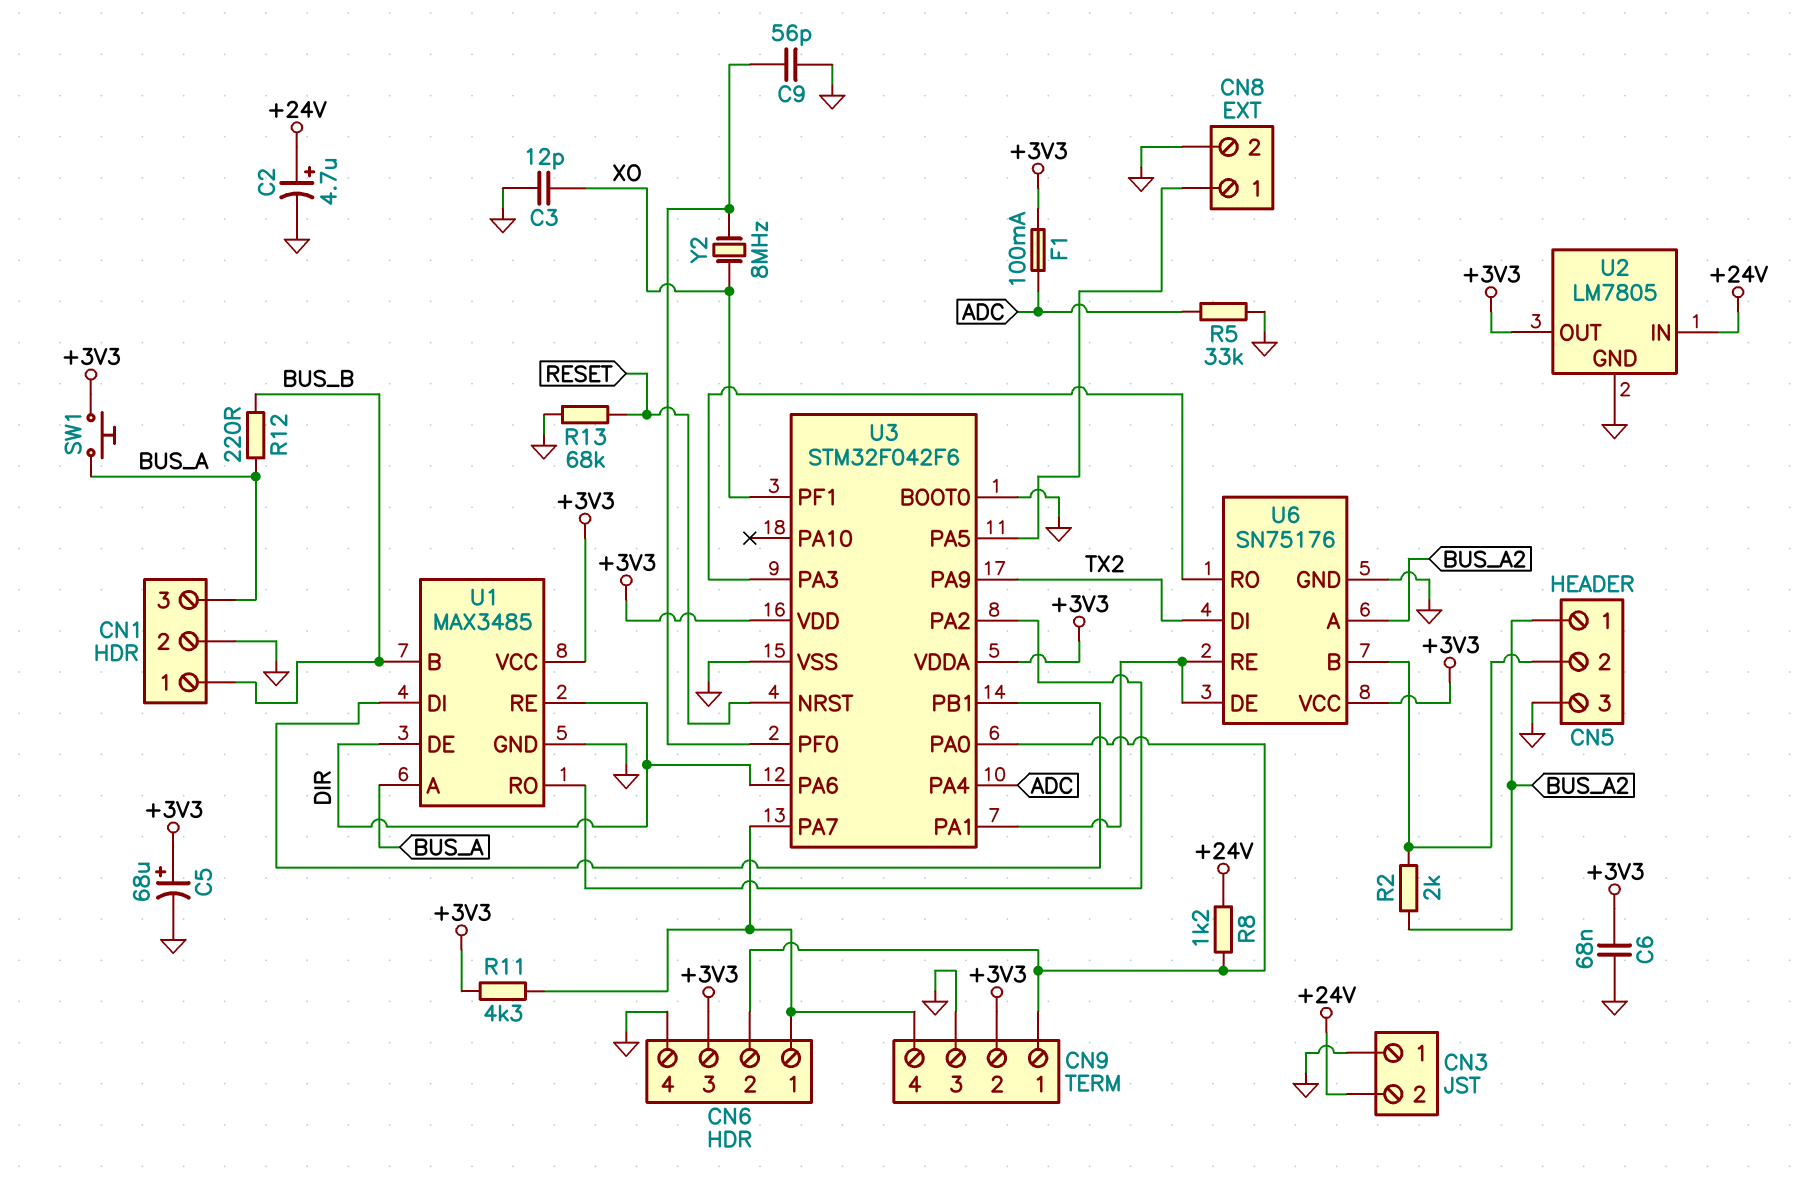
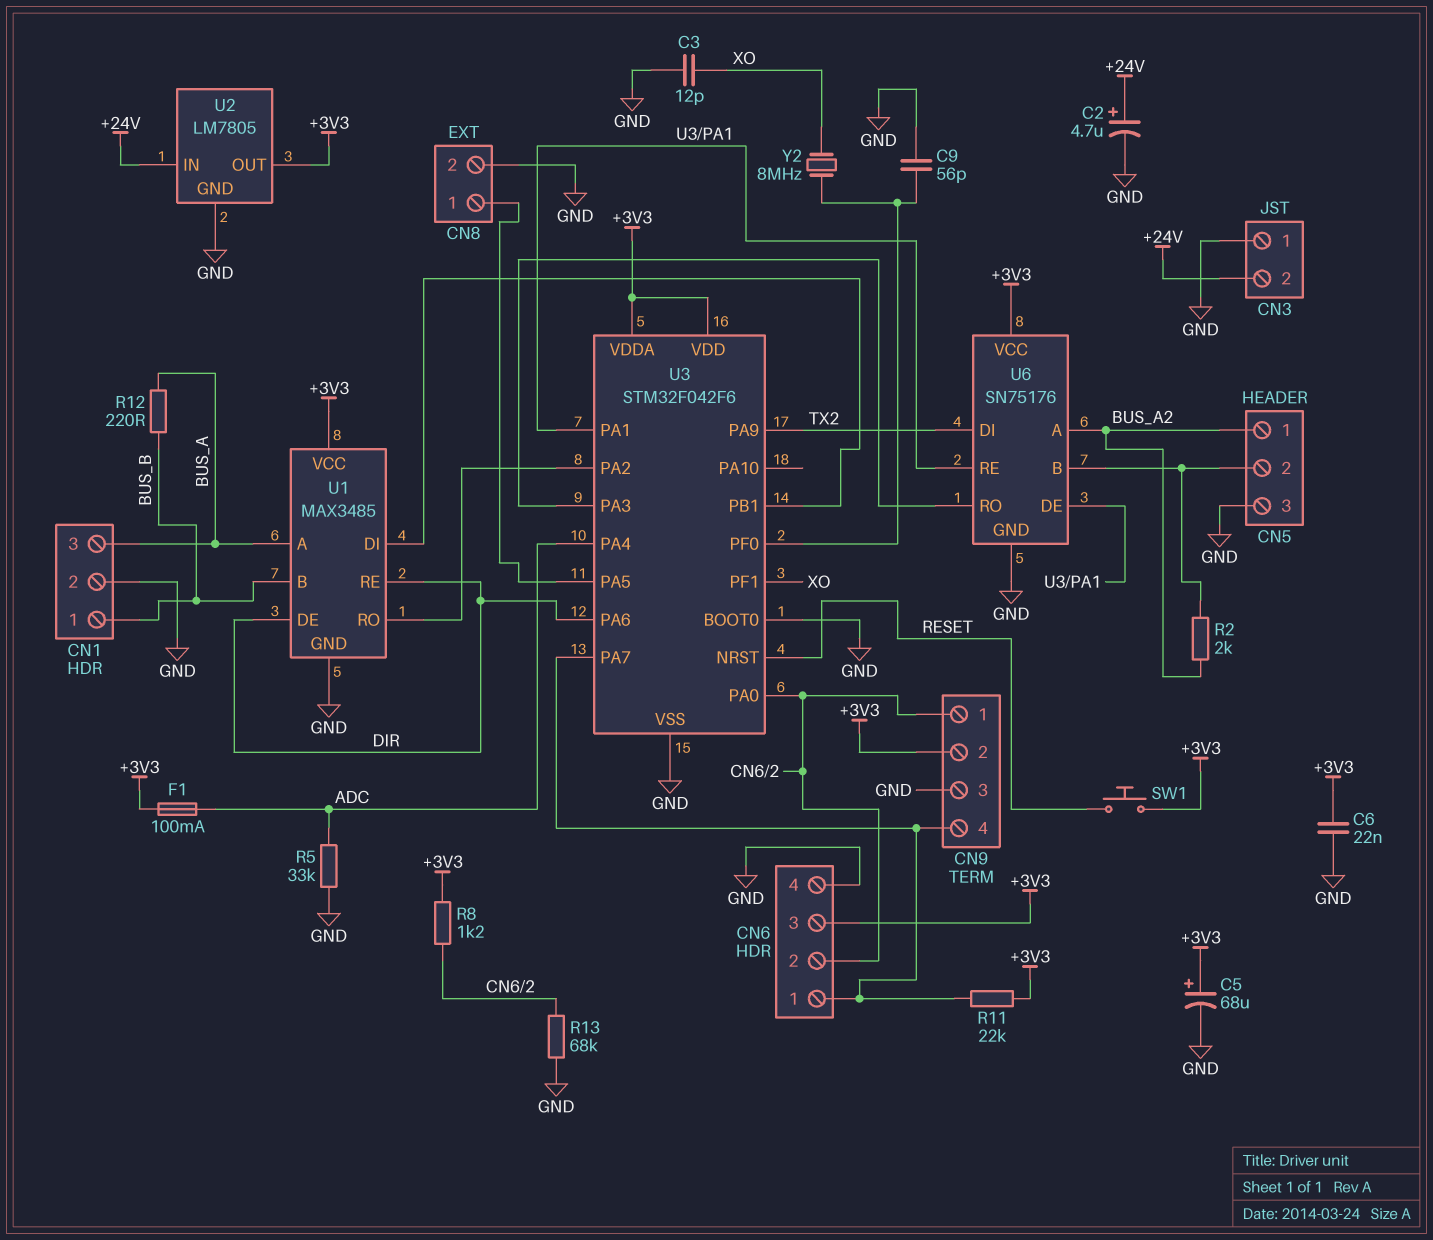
C6: 68nF (+3V3, GND) -> 22nF (+3V3, GND)
R8: 1.2k (+24V, CN6/2) -> 1.2k (+3V3, CN6/2)
R11: 4.3k (+3V3, CN6/1) -> 22k (+3V3, CN6/1)
R13: 68k (GND, RESET) -> 68k (CN6/2, GND)
SW1: button (+3V3, BUS_A) -> button (+3V3, RESET)

